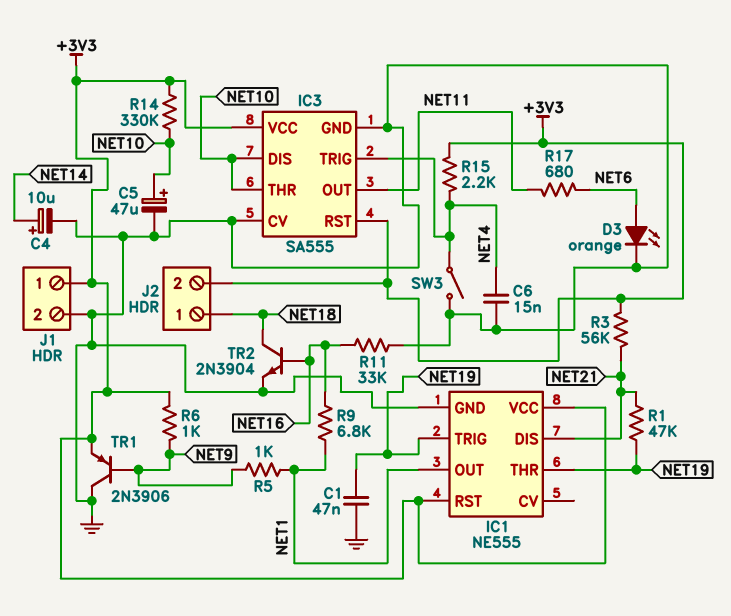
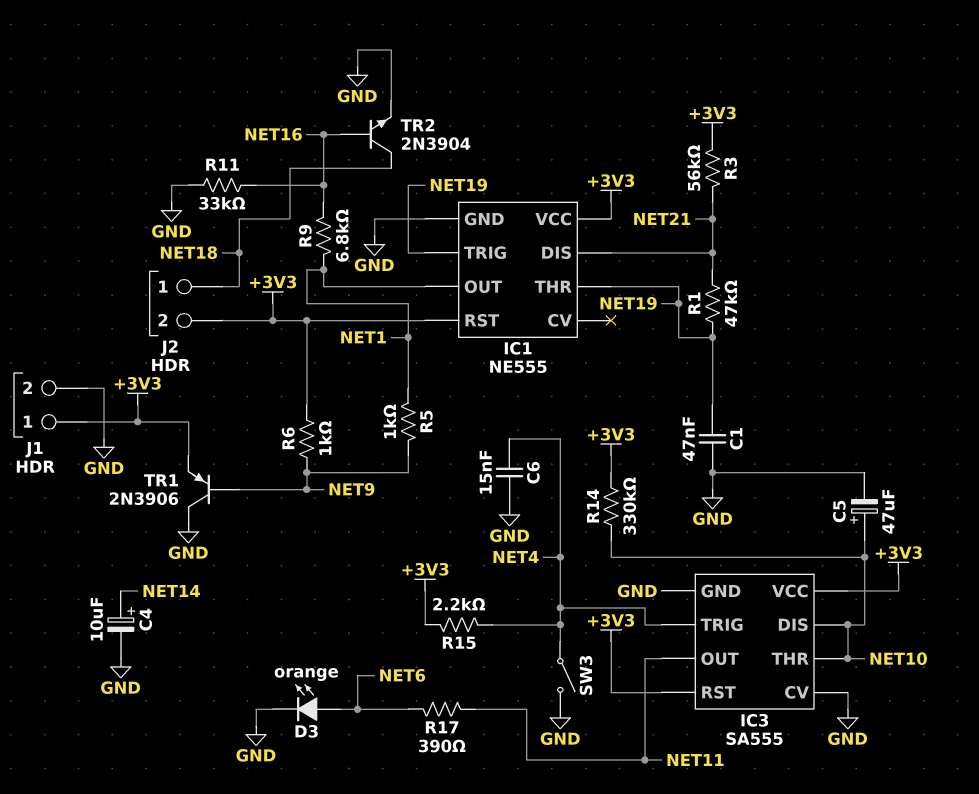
R17: 680 (NET6, NET11) -> 390 (NET6, NET11)

